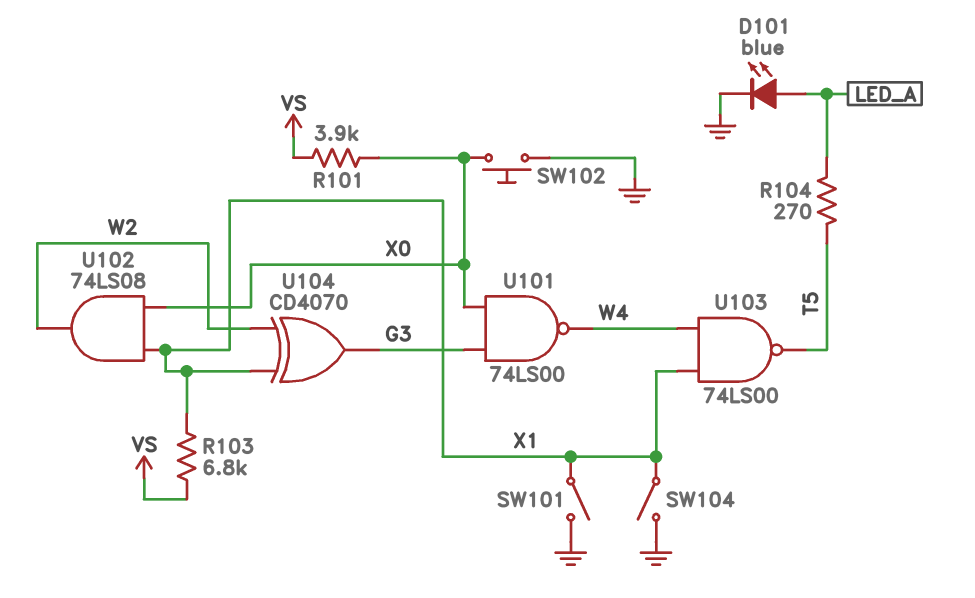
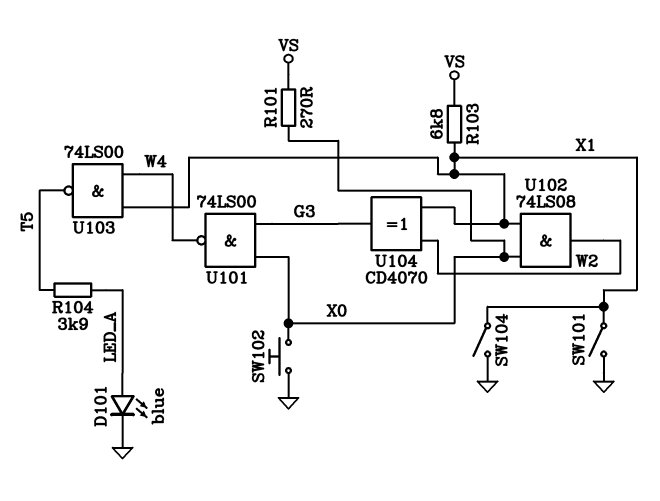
R101: 3.9k (VS, X0) -> 270 (VS, X0)
R104: 270 (LED_A, T5) -> 3.9k (LED_A, T5)

